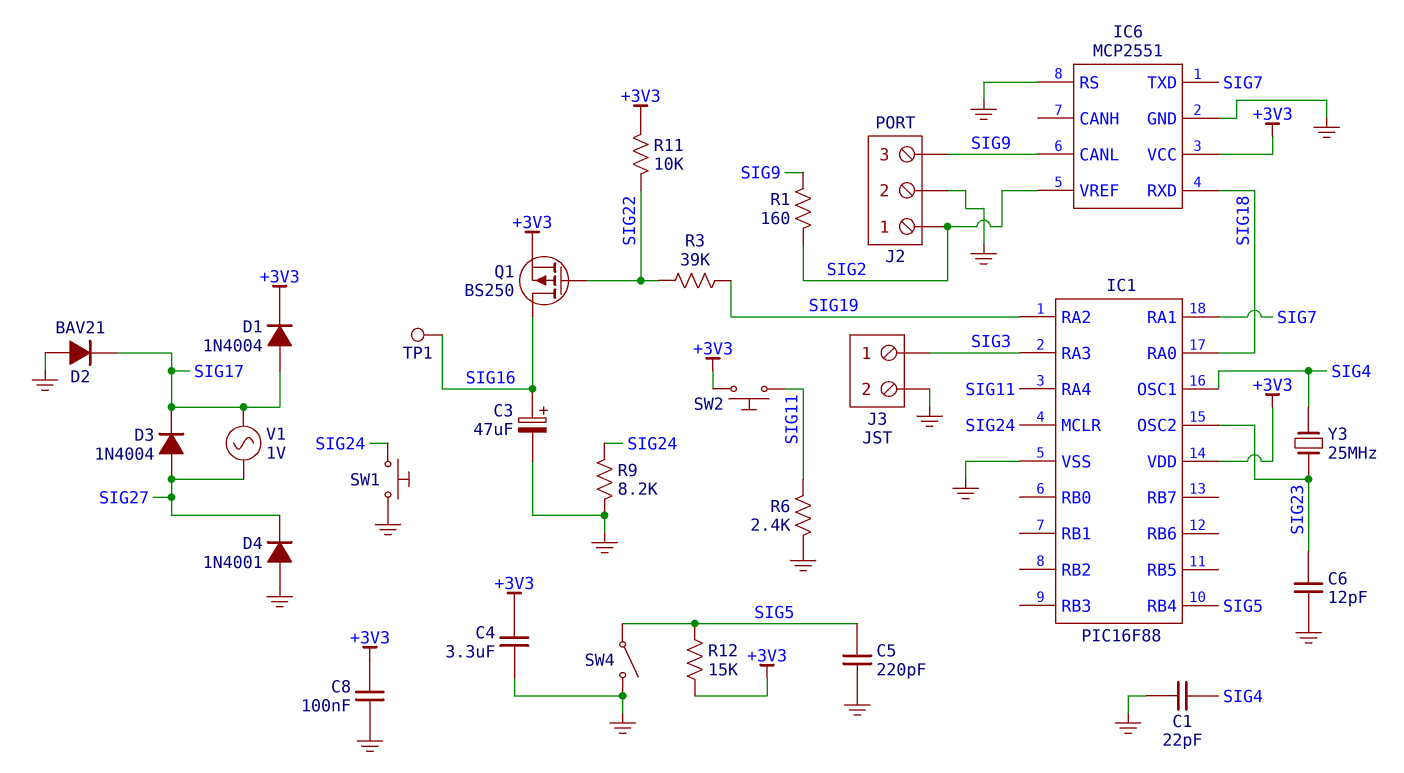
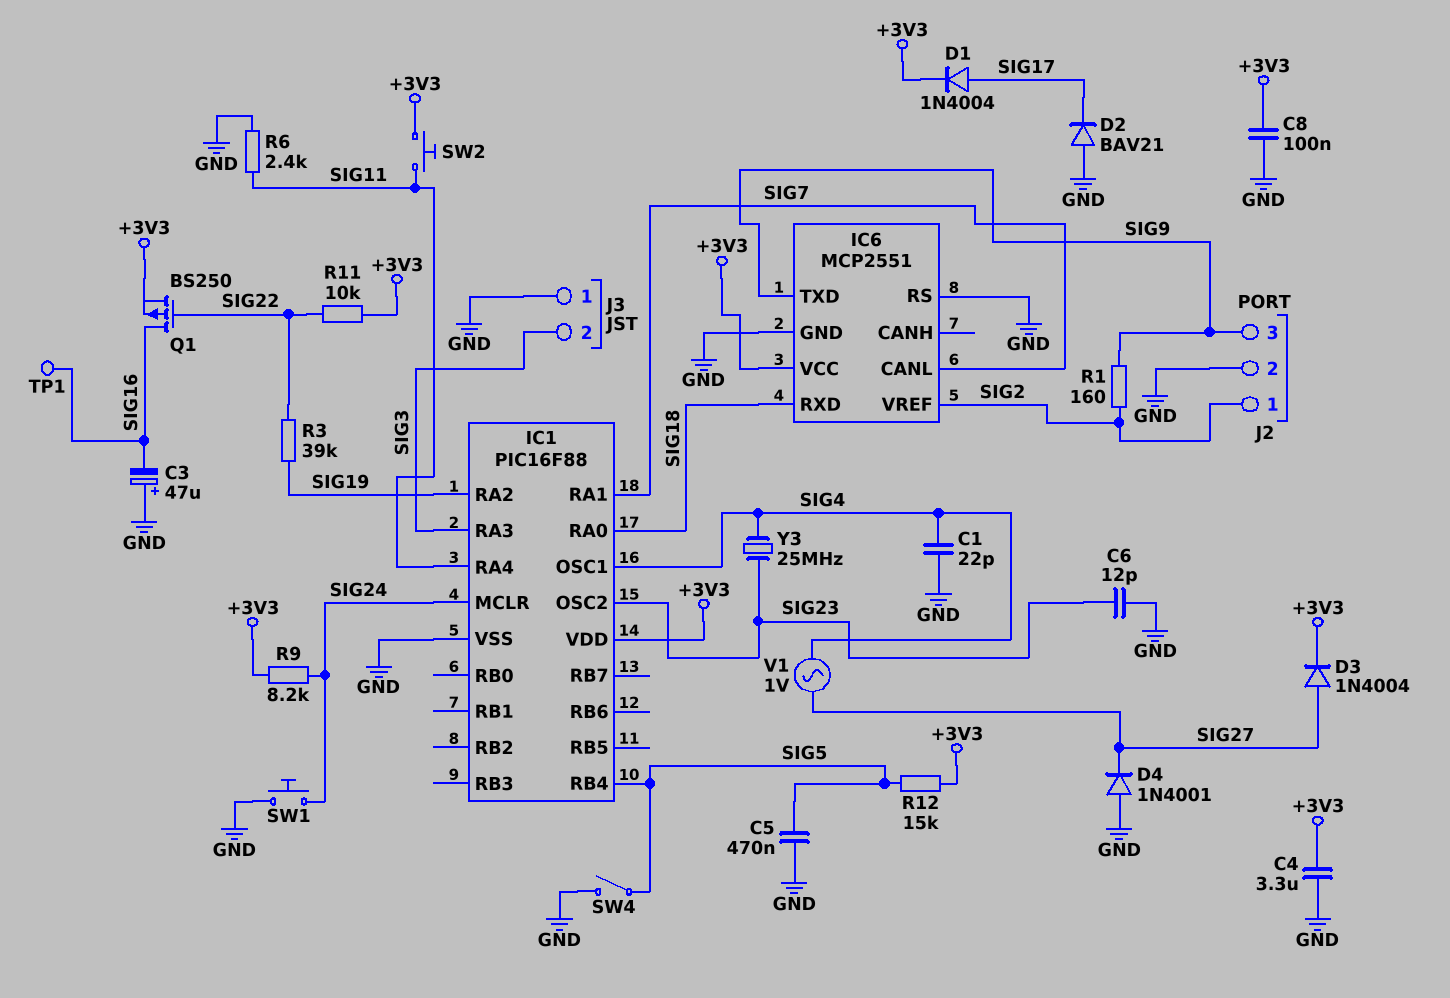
C3: 47uF (plus SIG16, minus GND) -> 47uF (plus GND, minus SIG16)
C5: 220pF (GND, SIG5) -> 470nF (GND, SIG5)
D3: diode 1N4004 (A SIG27, K SIG17) -> diode 1N4004 (A SIG27, K +3V3)
IC6 pin CANL: SIG9 -> SIG7
IC6 pin TXD: SIG7 -> SIG9
J3 pin 1: SIG3 -> GND
J3 pin 2: GND -> SIG3
R9: 8.2k (GND, SIG24) -> 8.2k (+3V3, SIG24)
V1: AC 1V (SIG17, SIG27) -> AC 1V (SIG4, SIG27)

